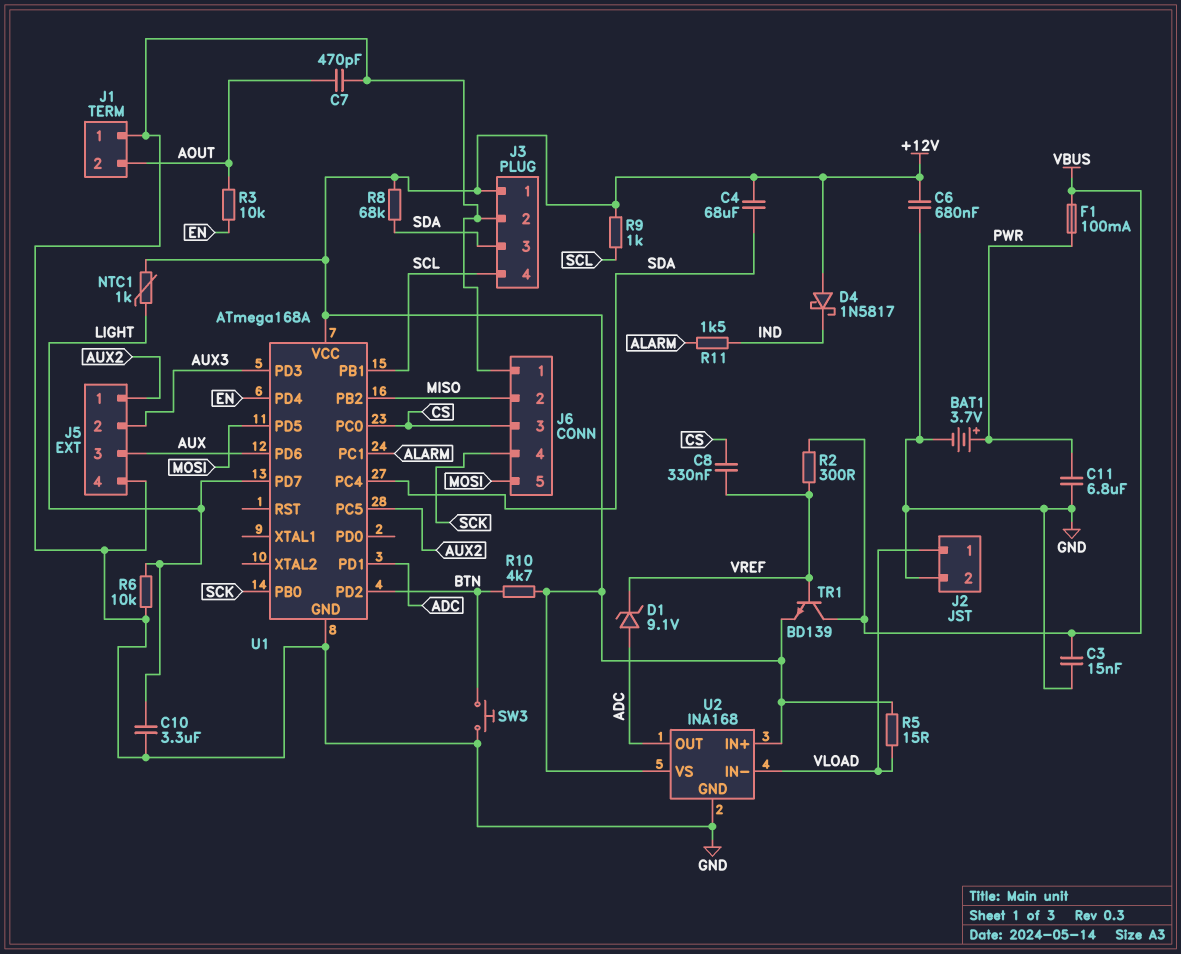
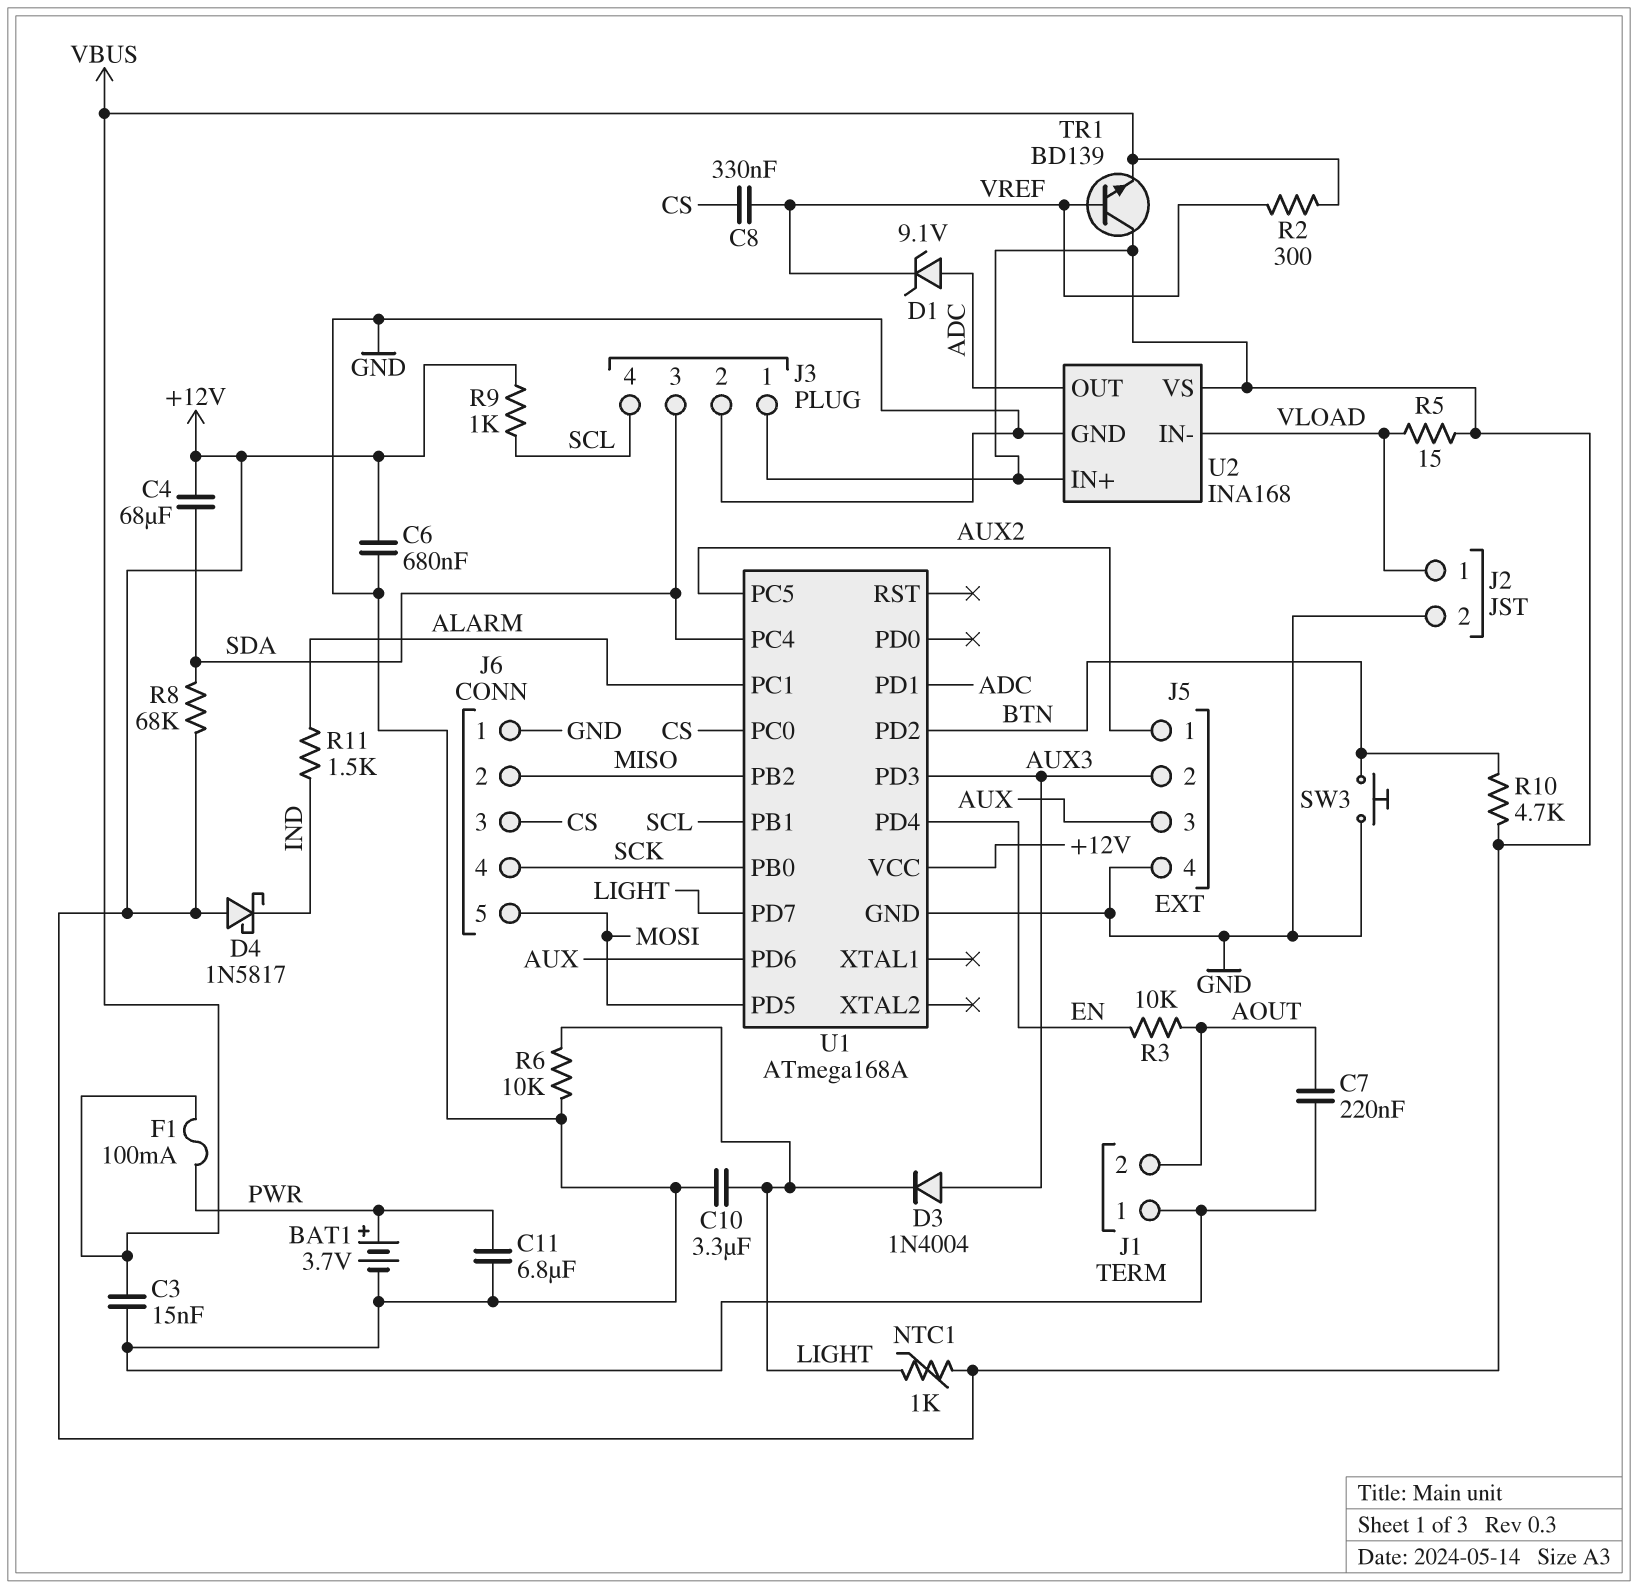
C7: 470pF (AOUT, GND) -> 220nF (AOUT, GND)
D3: none -> diode 1N4004 (A AUX3, K LIGHT)
TR1: NPN BD139 (B VREF, C VBUS, E +12V) -> NPN BD139 (B VREF, C +12V, E VBUS)

